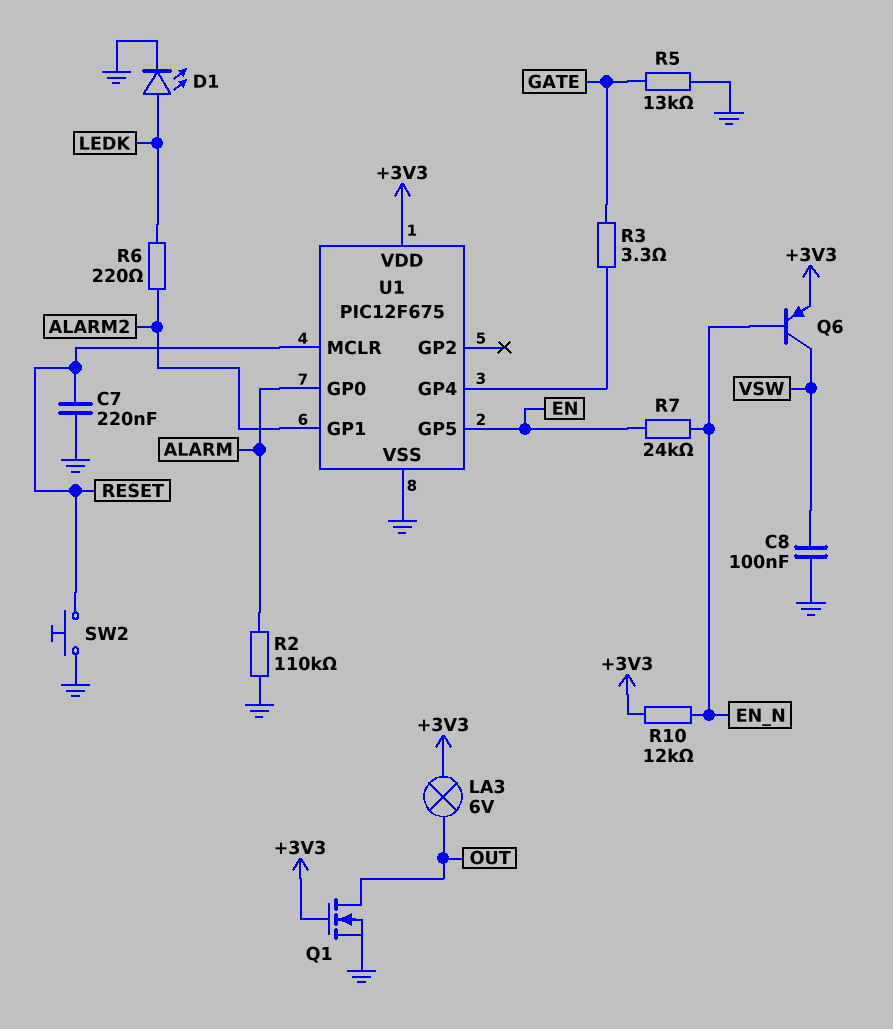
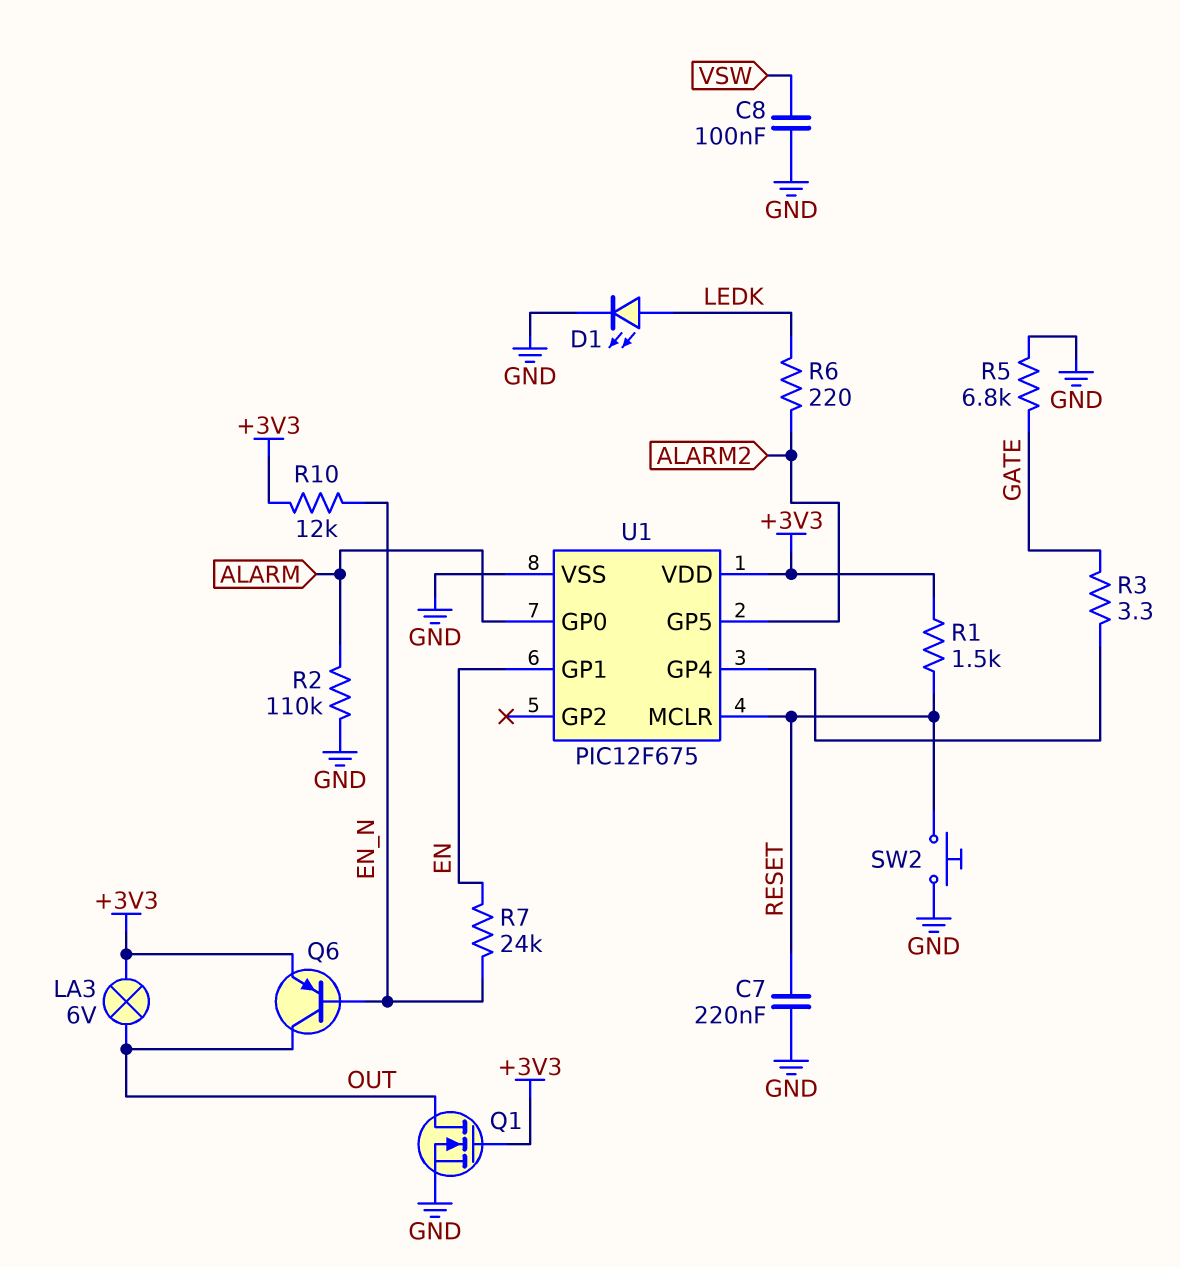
Q6: PNP (B EN_N, C VSW, E +3V3) -> PNP (B EN_N, C OUT, E +3V3)
R1: none -> 1.5k (+3V3, RESET)
R5: 13k (GATE, GND) -> 6.8k (GATE, GND)
U1 pin GP1: ALARM2 -> EN
U1 pin GP5: EN -> ALARM2

